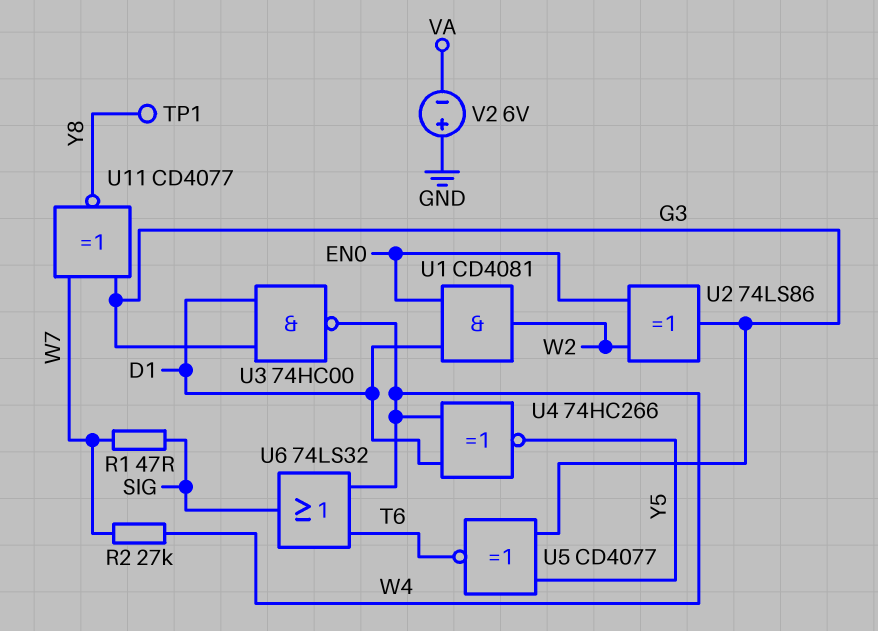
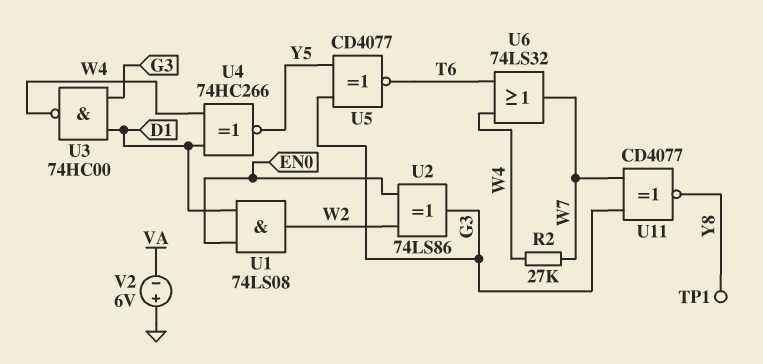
R1: 47 (SIG, W7) -> none
U1: AND CD4081 (in D1, in EN0, out W2) -> AND 74LS08 (in D1, in EN0, out W2)
U6: OR 74LS32 (in T6, in W4, out SIG) -> OR 74LS32 (in T6, in W4, out W7)

